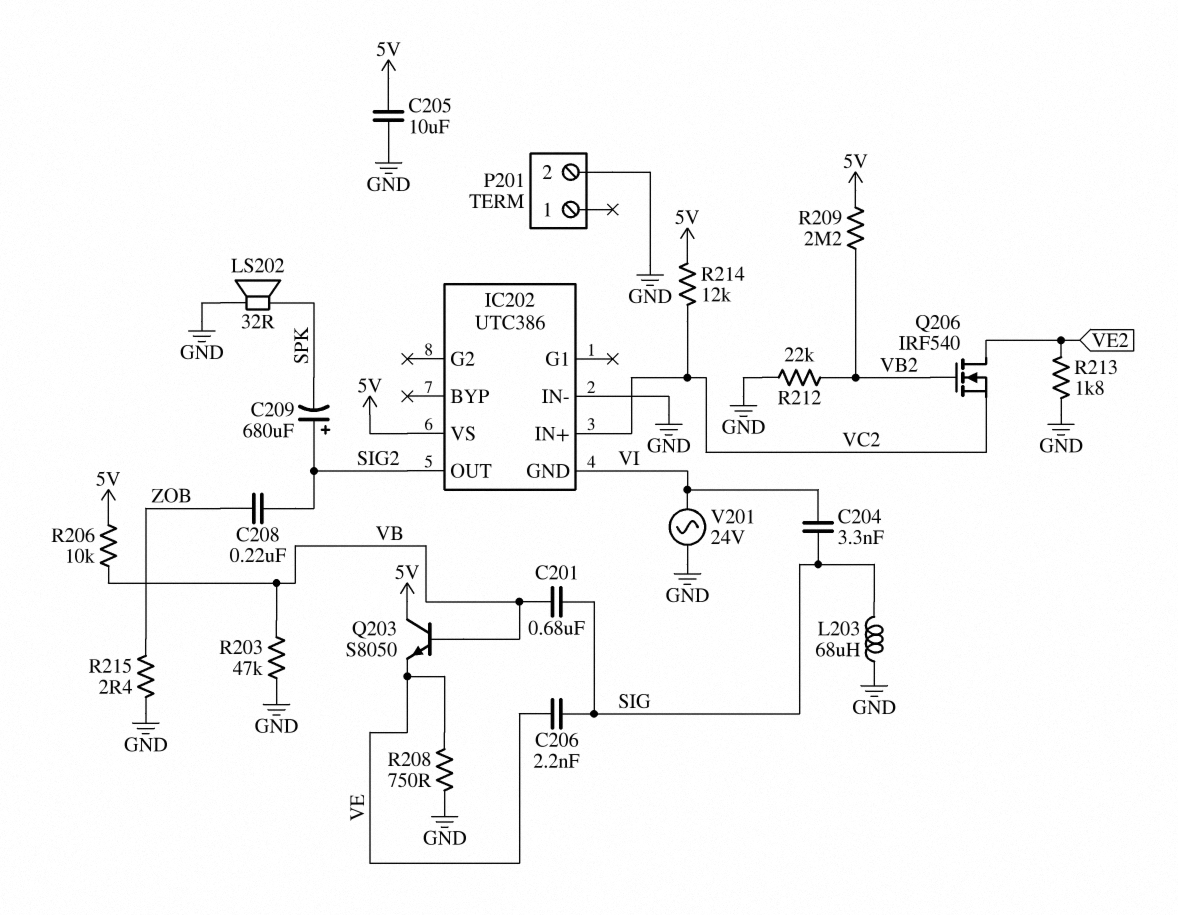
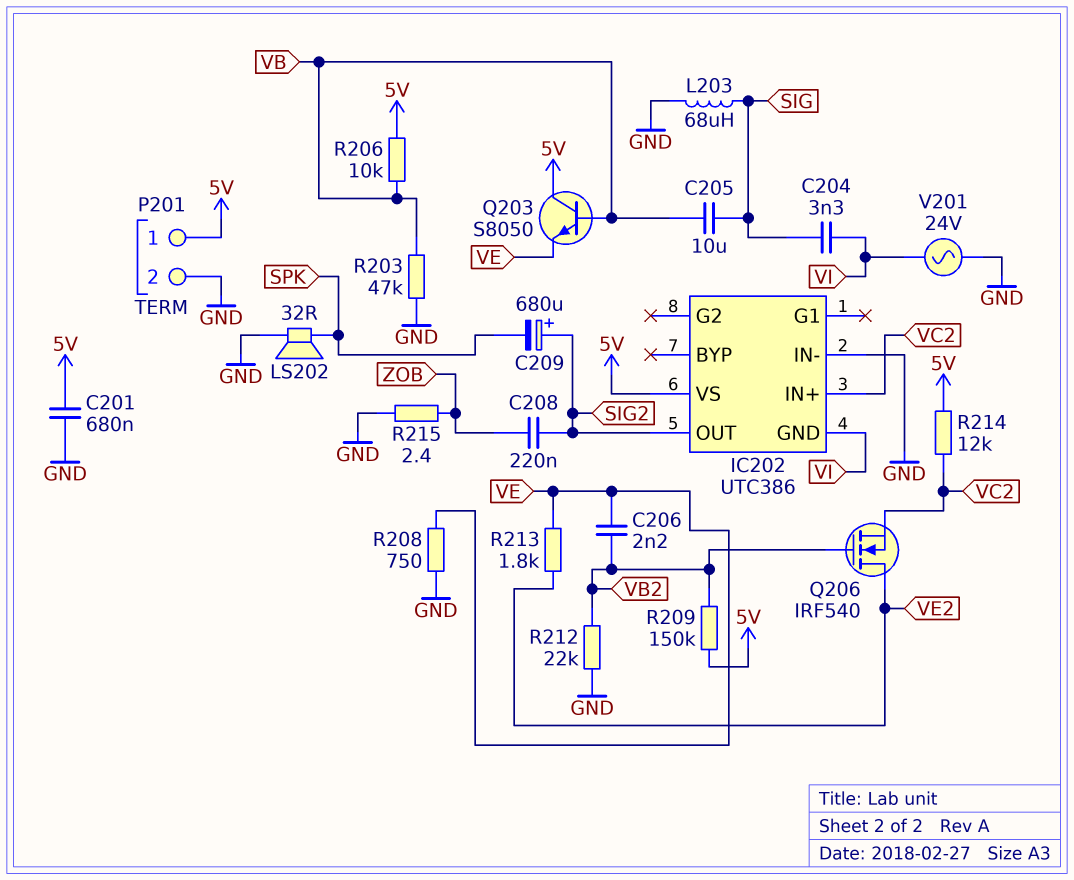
C201: 680nF (SIG, VB) -> 680nF (5V, GND)
C205: 10uF (5V, GND) -> 10uF (SIG, VB)
C206: 2.2nF (SIG, VE) -> 2.2nF (VB2, VE)
P201 pin 1: none -> 5V
R209: 2.2M (5V, VB2) -> 150k (5V, VB2)
R213: 1.8k (GND, VE2) -> 1.8k (VE, VE2)

